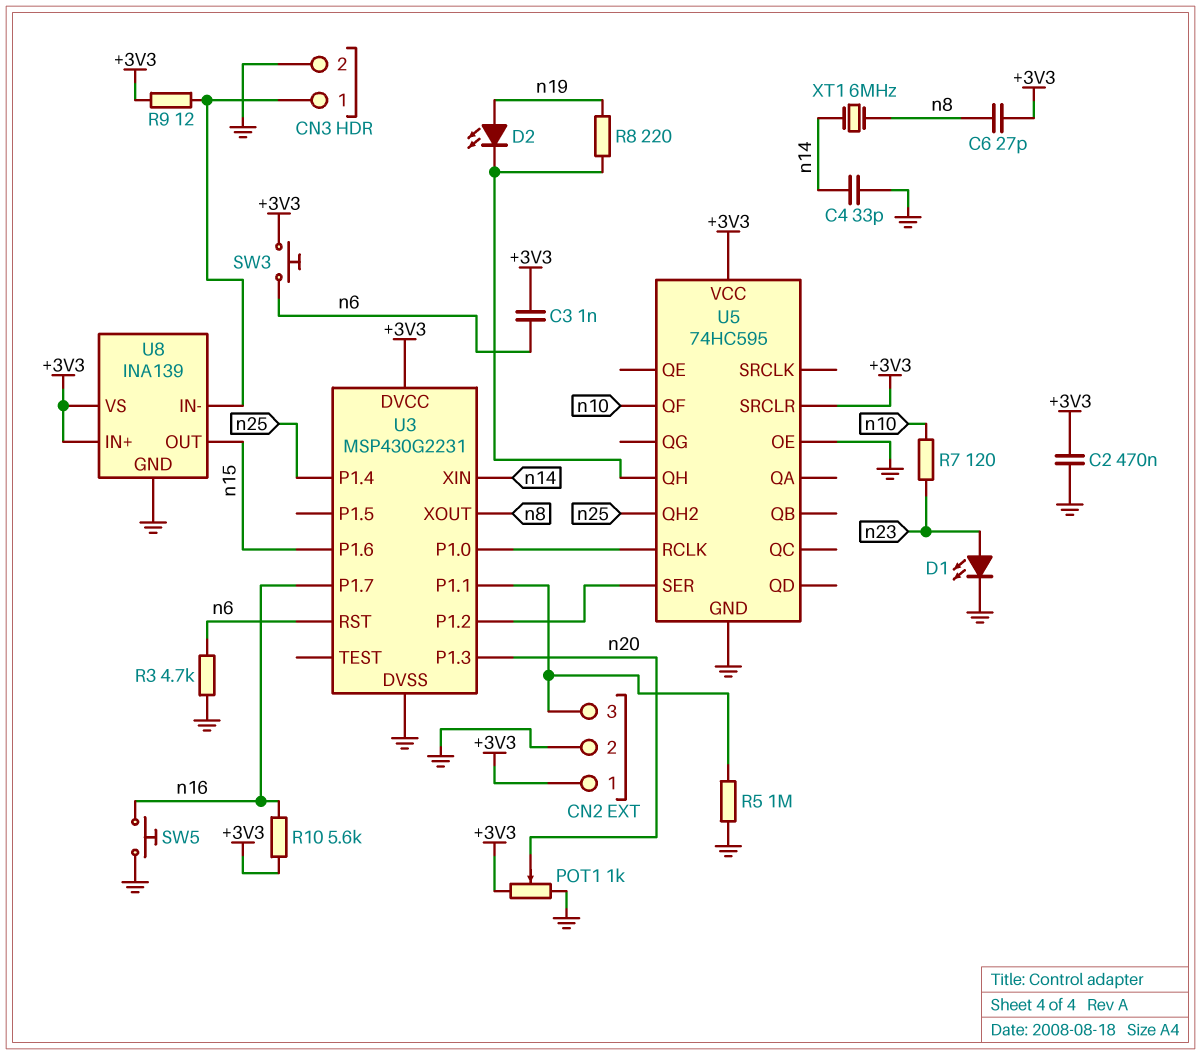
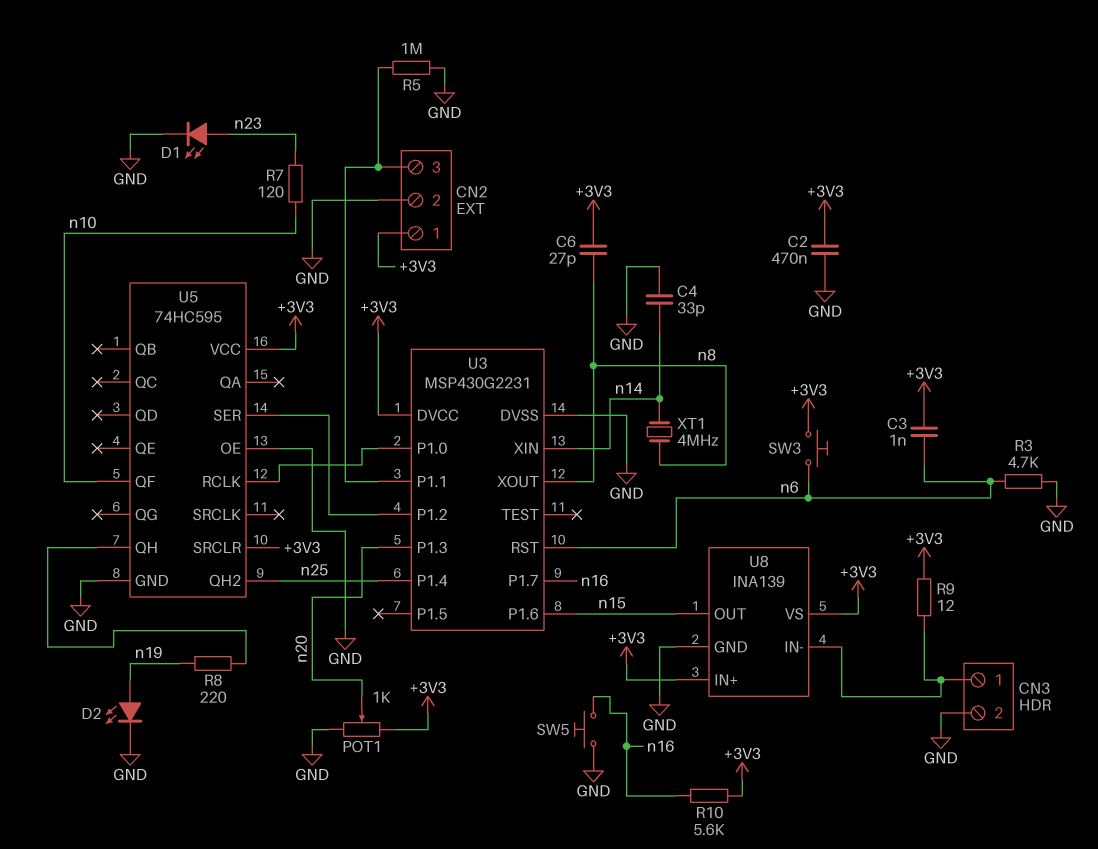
D2: LED (A n19, K U5/QH) -> LED (A n19, K GND)
XT1: 6MHz (n8, n14) -> 4MHz (n8, n14)

